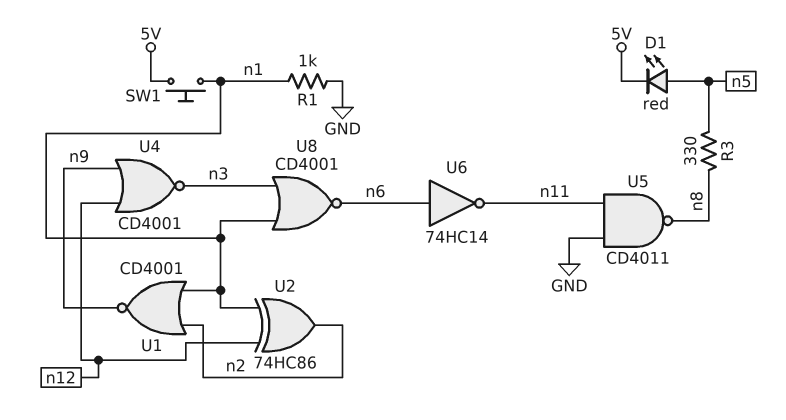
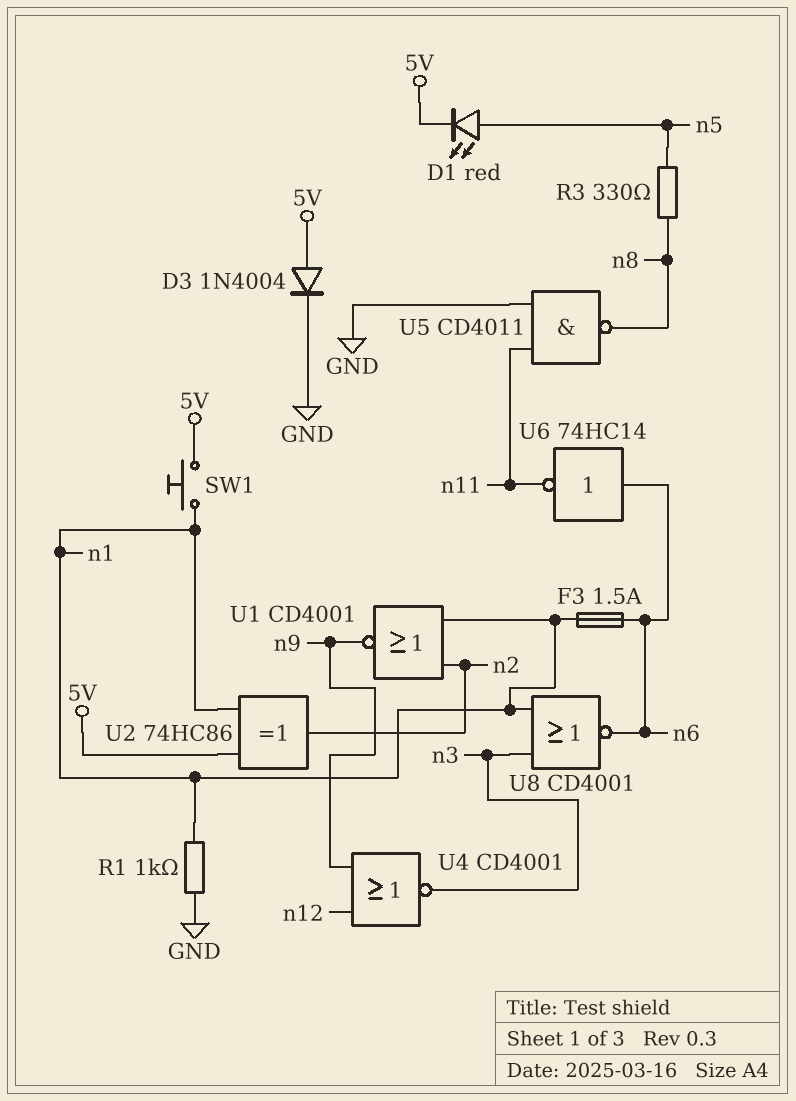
D3: none -> diode 1N4004 (A 5V, K GND)
F3: none -> 1.5A (n1, n6)
U2: XOR 74HC86 (in n1, in n12, out n2) -> XOR 74HC86 (in 5V, in n1, out n2)

